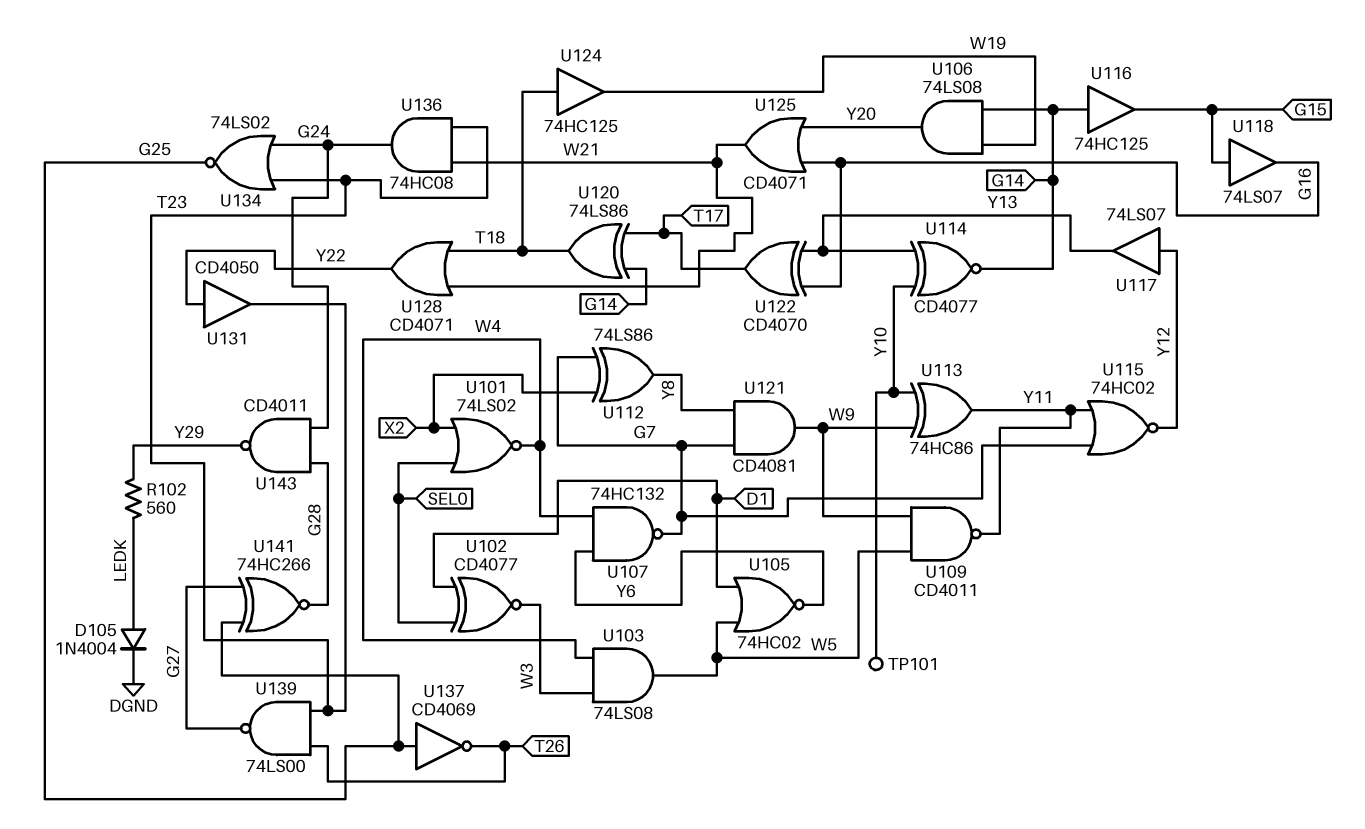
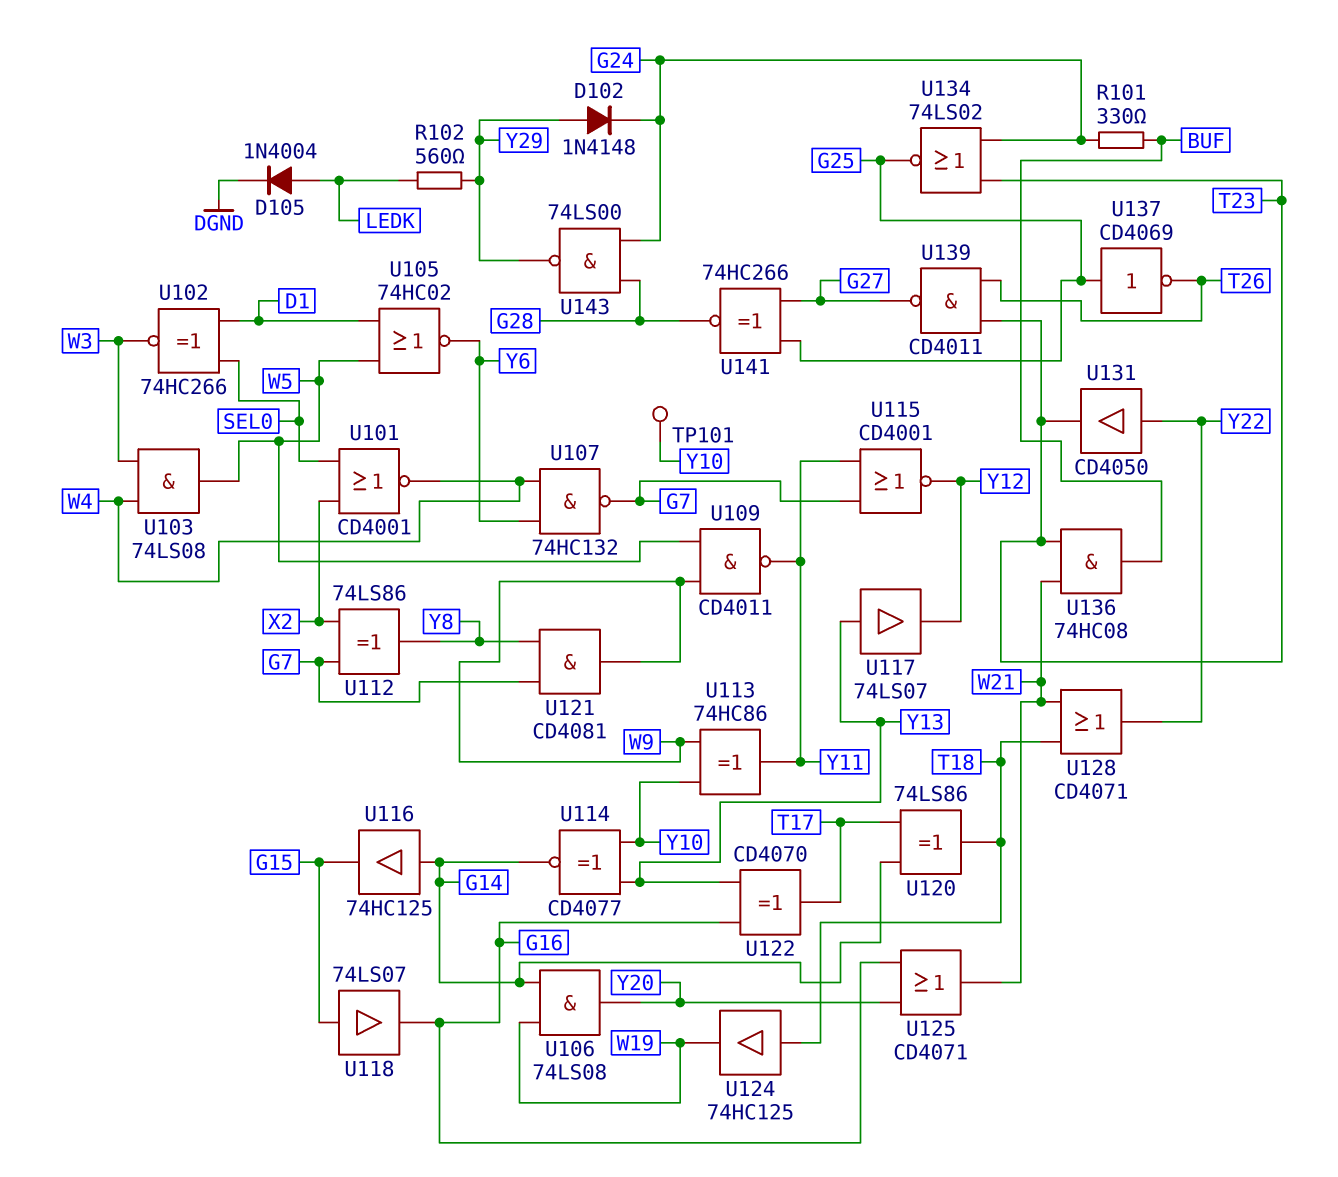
D102: none -> diode 1N4148 (A Y29, K G24)
R101: none -> 330 (BUF, G24)
U101: NOR 74LS02 (in SEL0, in X2, out W4) -> NOR CD4001 (in SEL0, in X2, out W4)
U102: XNOR CD4077 (in D1, in SEL0, out W3) -> XNOR 74HC266 (in D1, in SEL0, out W3)
U115: NOR 74HC02 (in G7, in Y11, out Y12) -> NOR CD4001 (in G7, in Y11, out Y12)
U117: buffer 74LS07 (in Y12, out Y13) -> buffer 74LS07 (in Y13, out Y12)
U136: AND 74HC08 (in T23, in W21, out G24) -> AND 74HC08 (in T23, in W21, out BUF)
U139: NAND 74LS00 (in T23, in T26, out G27) -> NAND CD4011 (in T23, in T26, out G27)
U143: NAND CD4011 (in G24, in G28, out Y29) -> NAND 74LS00 (in G24, in G28, out Y29)

